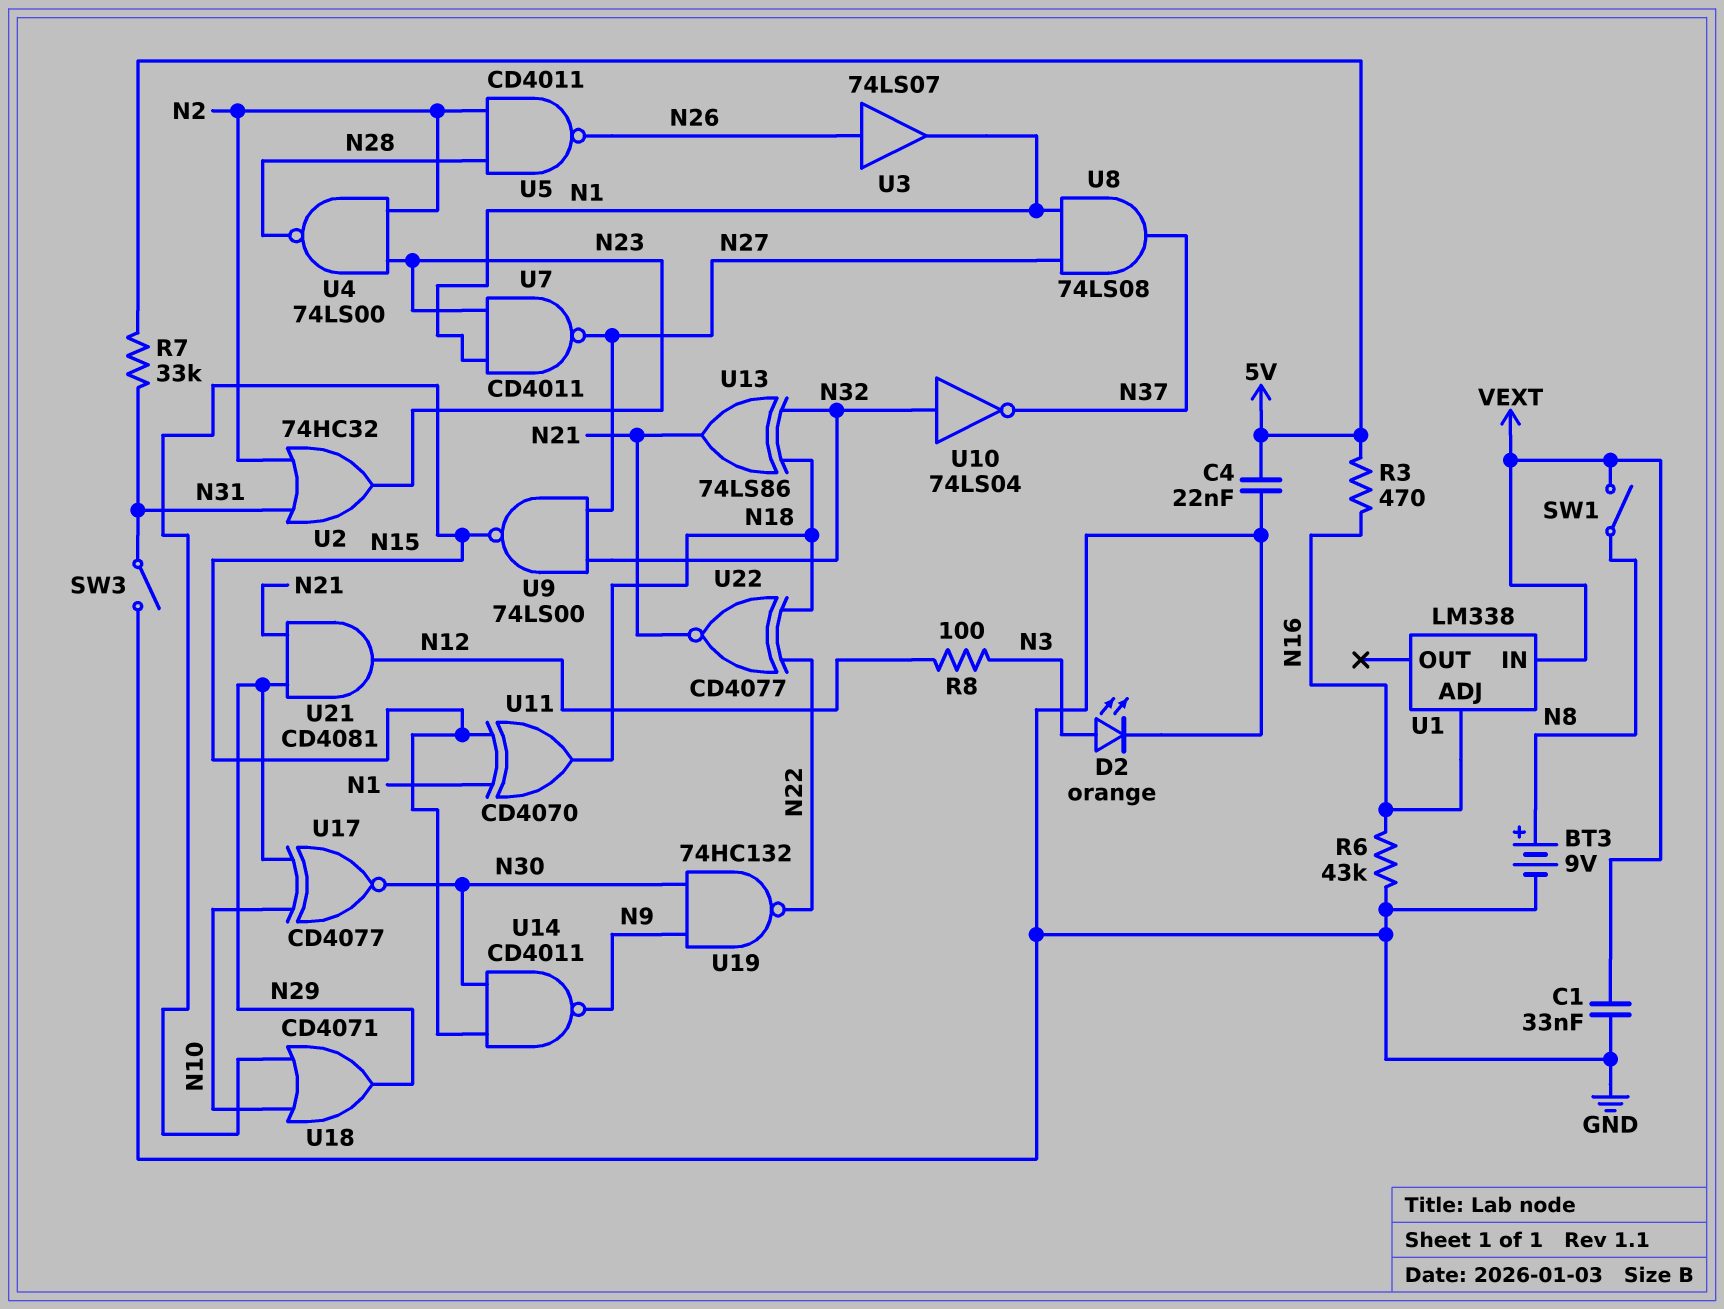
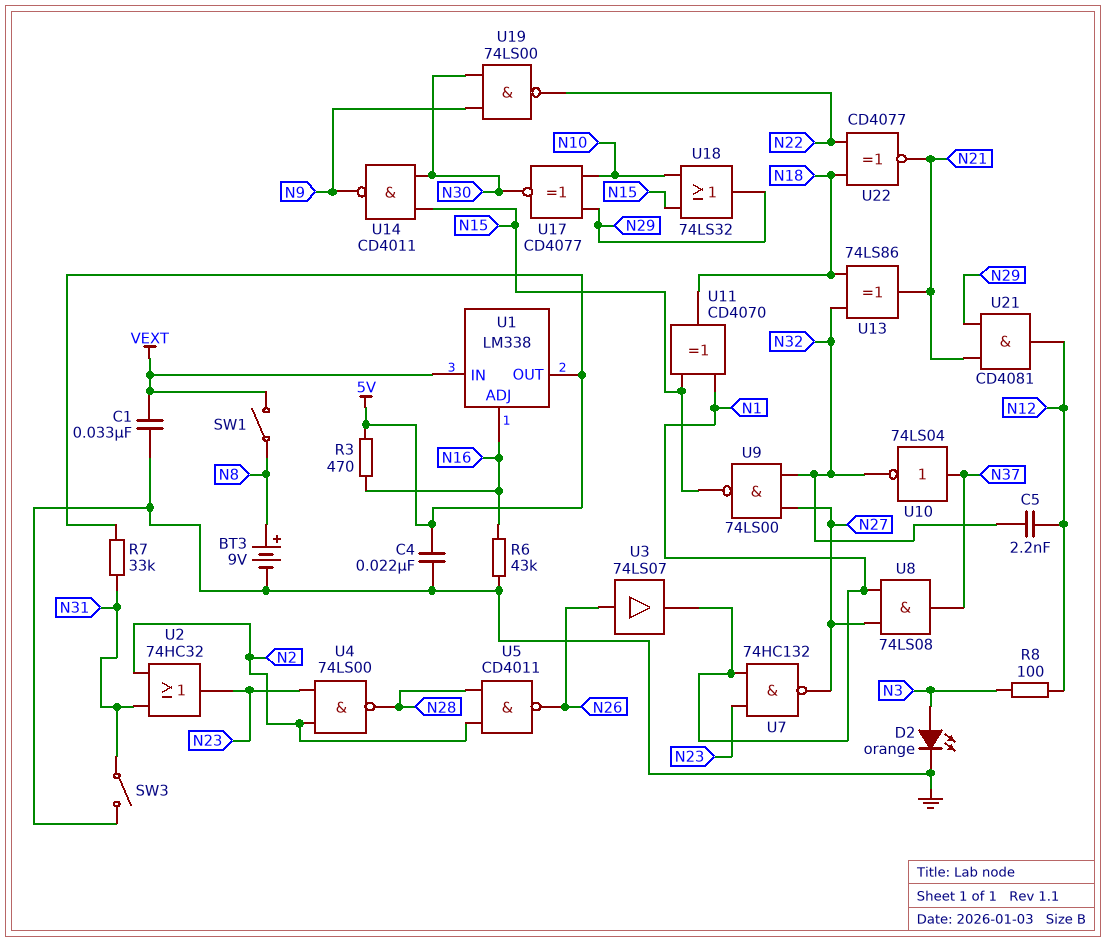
C5: none -> 2.2nF (N12, N32)
U1 pin OUT: none -> 5V
U7: NAND CD4011 (in N1, in N23, out N27) -> NAND 74HC132 (in N1, in N23, out N27)
U10: NOT 74LS04 (in N32, out N37) -> NOT 74LS04 (in N37, out N32)
U18: OR CD4071 (in N10, in N15, out N29) -> OR 74LS32 (in N10, in N15, out N29)
U19: NAND 74HC132 (in N9, in N30, out N22) -> NAND 74LS00 (in N9, in N30, out N22)

